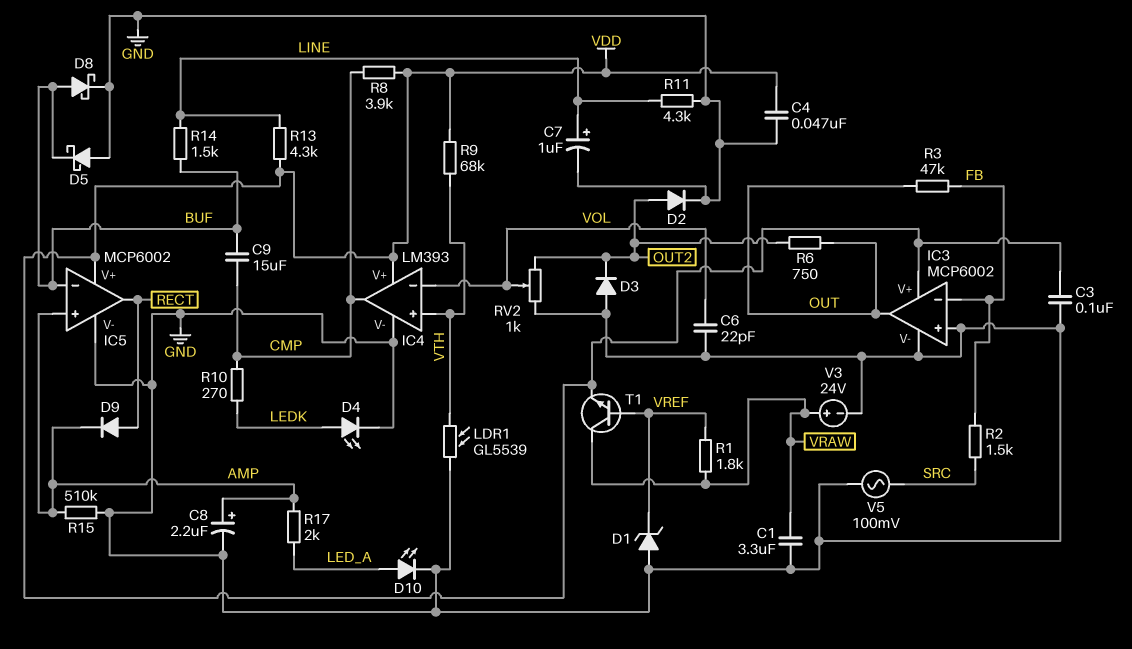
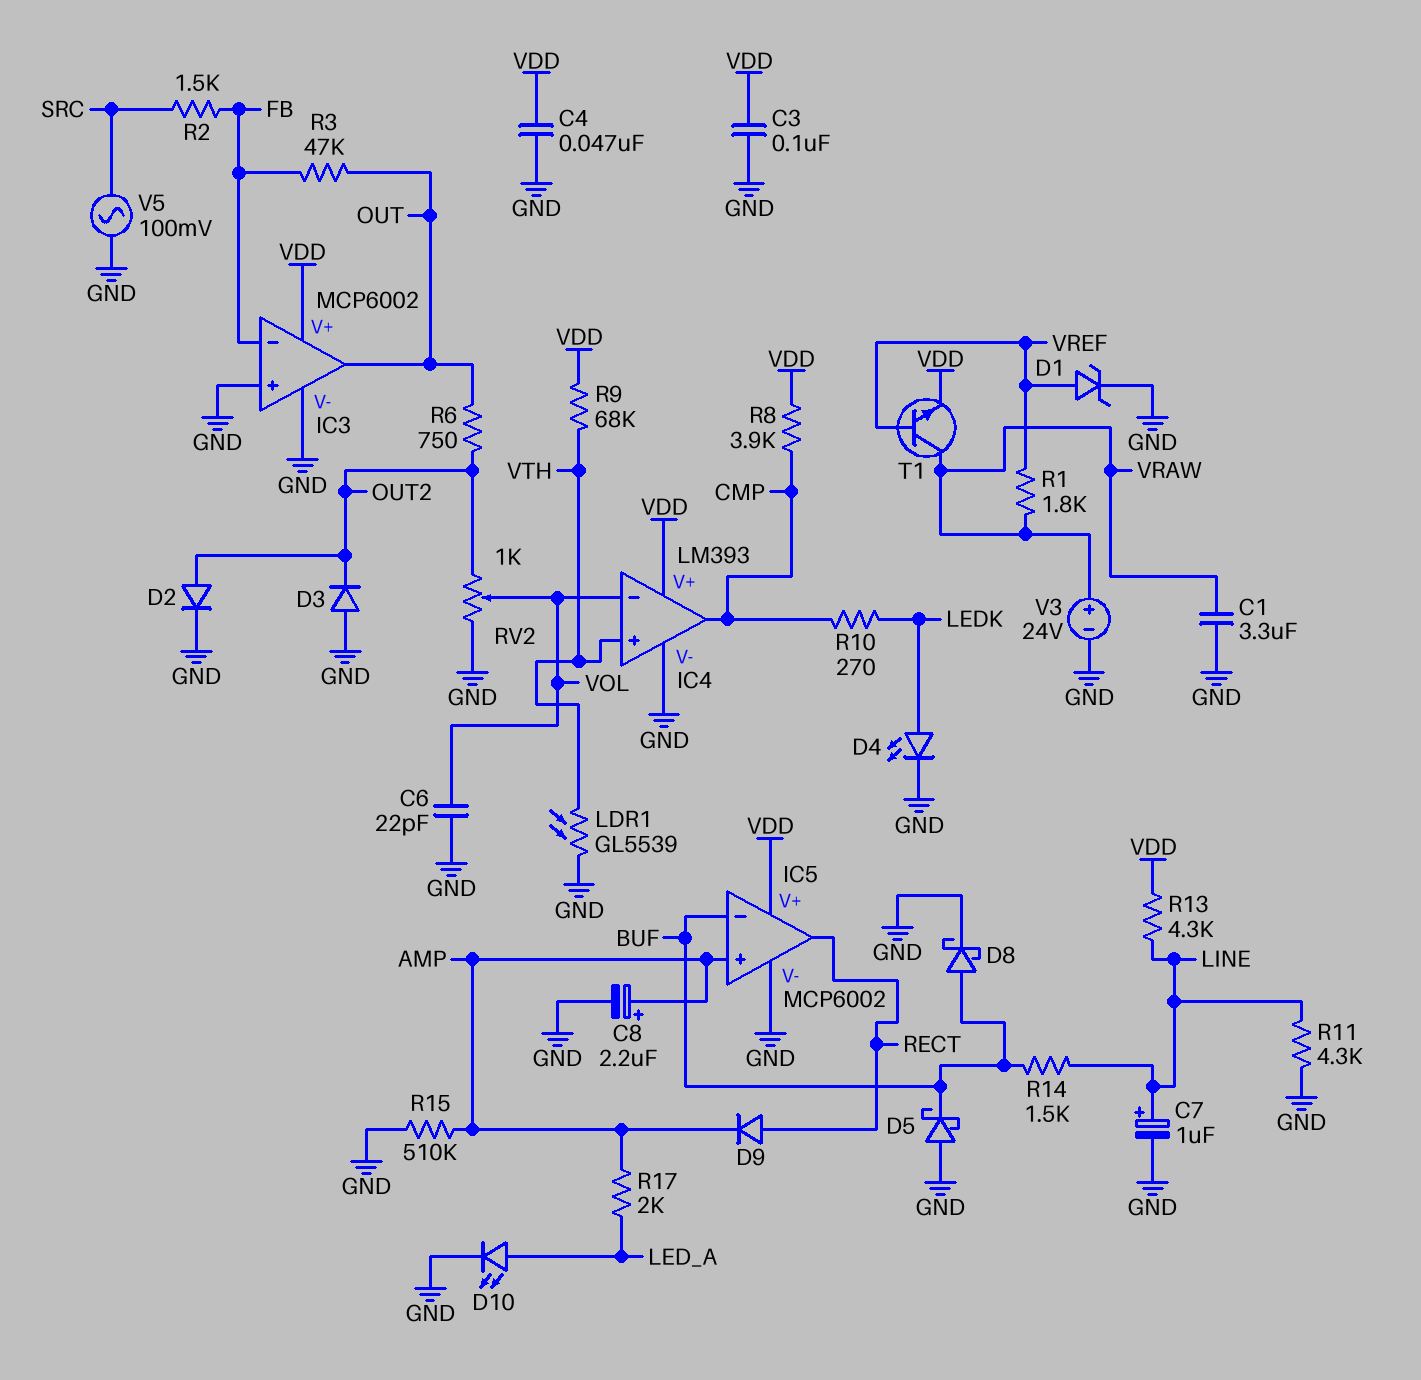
C9: 15uF (BUF, CMP) -> none
D1: zener (A GND, K VREF) -> zener (A VREF, K GND)

